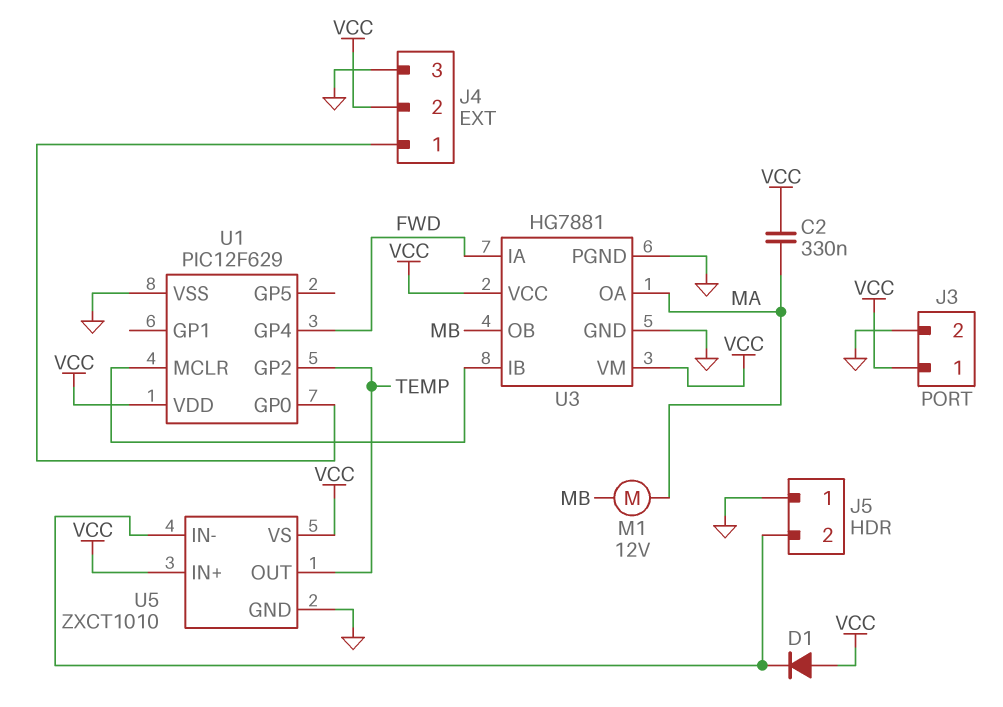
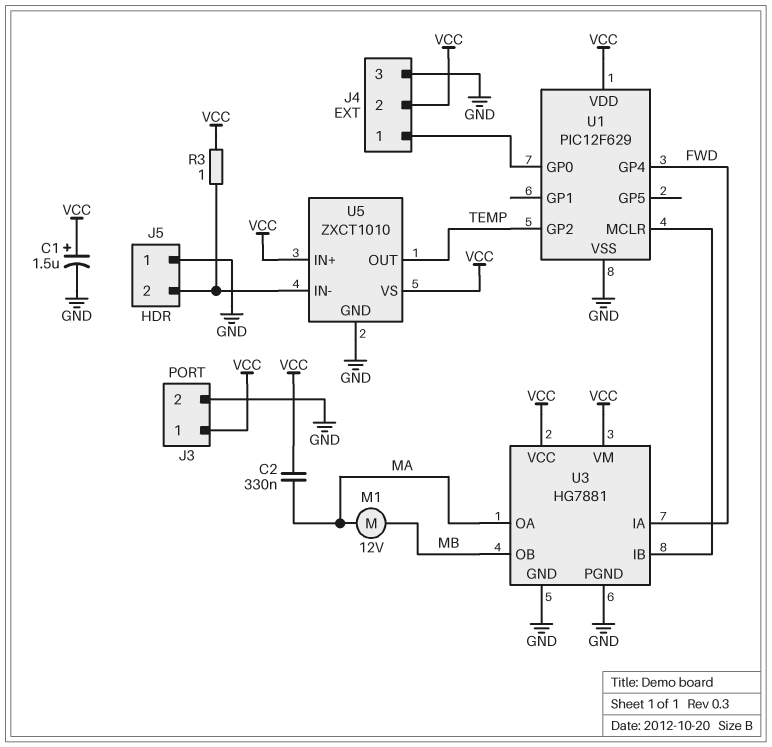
C1: none -> 1.5uF (plus VCC, minus GND)
D1: diode (A VCC, K J5/2) -> none
R3: none -> 1 (J5/2, VCC)

